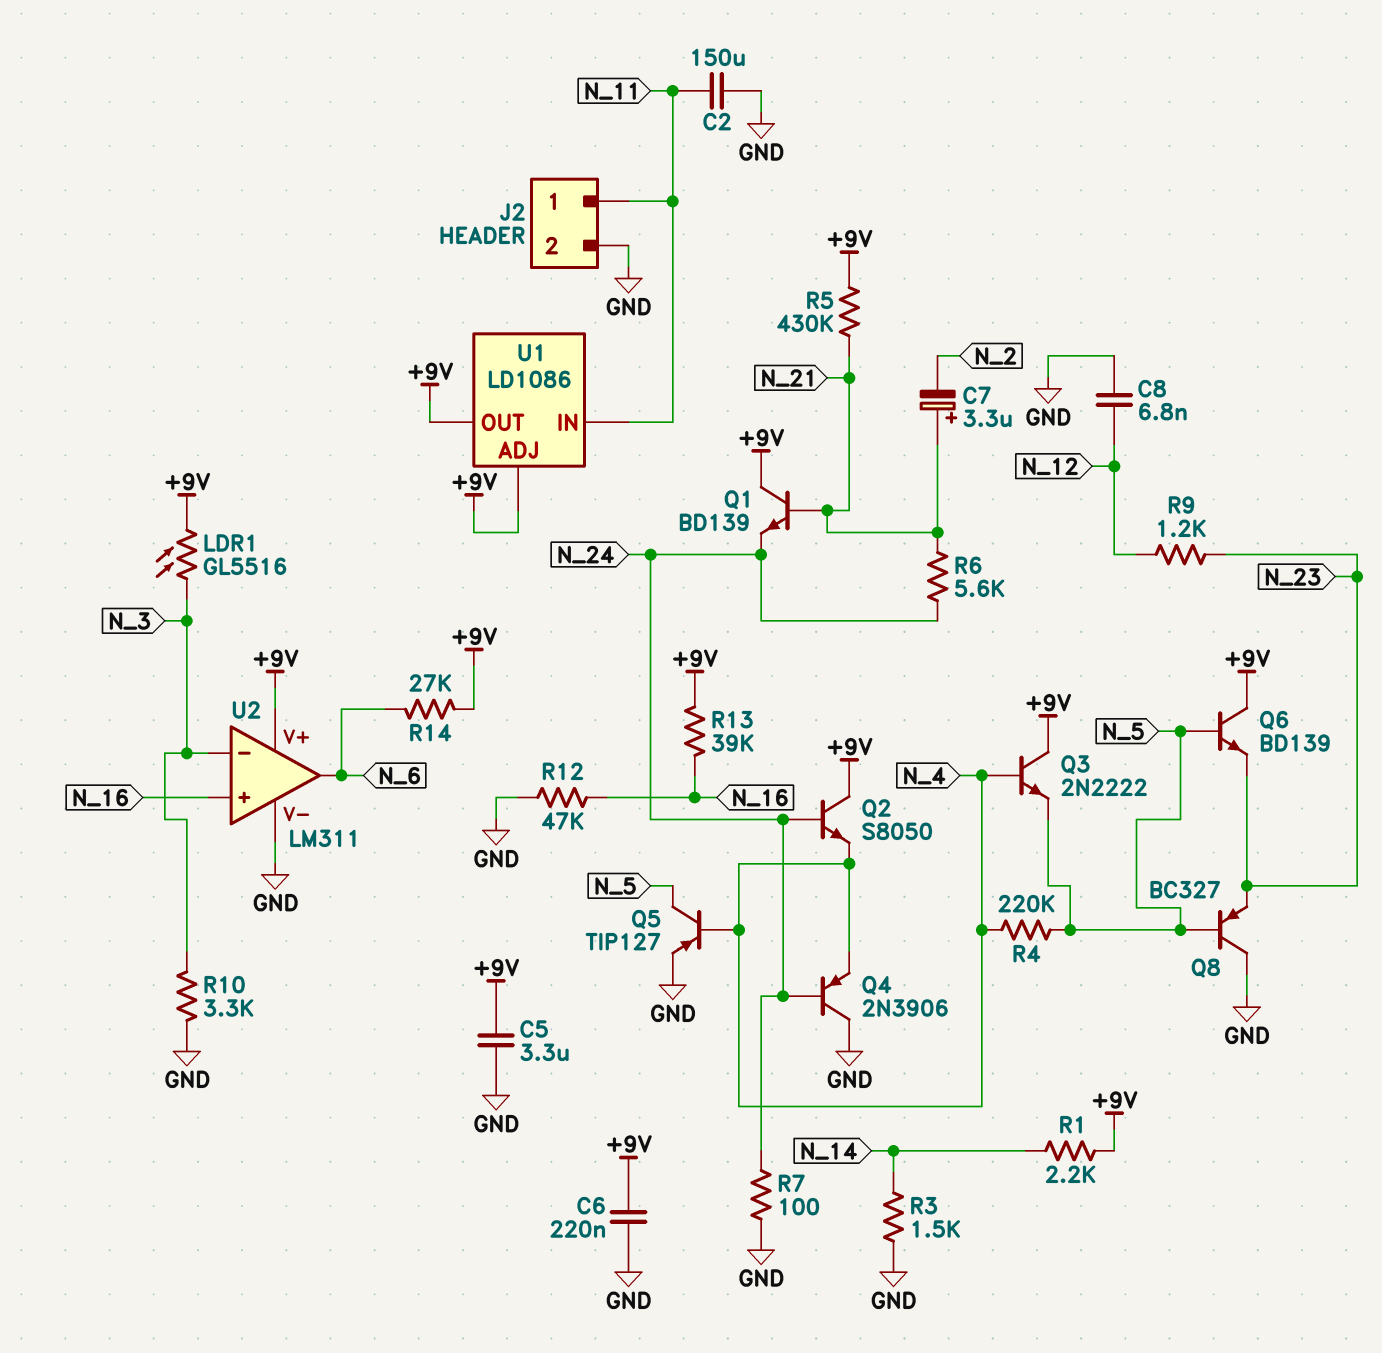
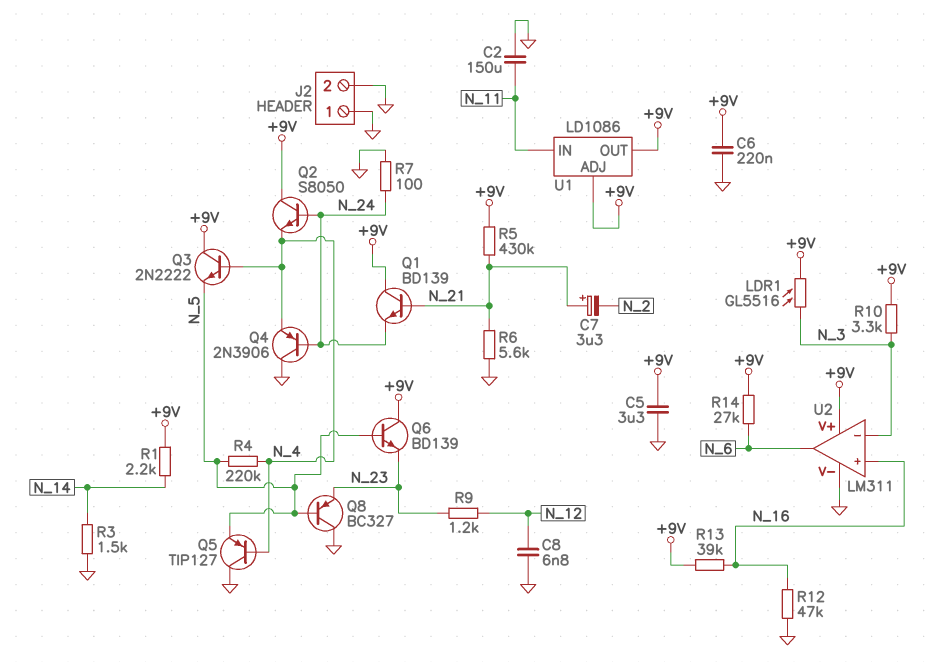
J2 pin 1: N_11 -> GND
Q5: PNP TIP127 (B N_4, C N_5, E GND) -> PNP TIP127 (B N_4, C GND, E N_5)
R6: 5.6k (N_21, N_24) -> 5.6k (GND, N_21)
R10: 3.3k (GND, N_3) -> 3.3k (+9V, N_3)

